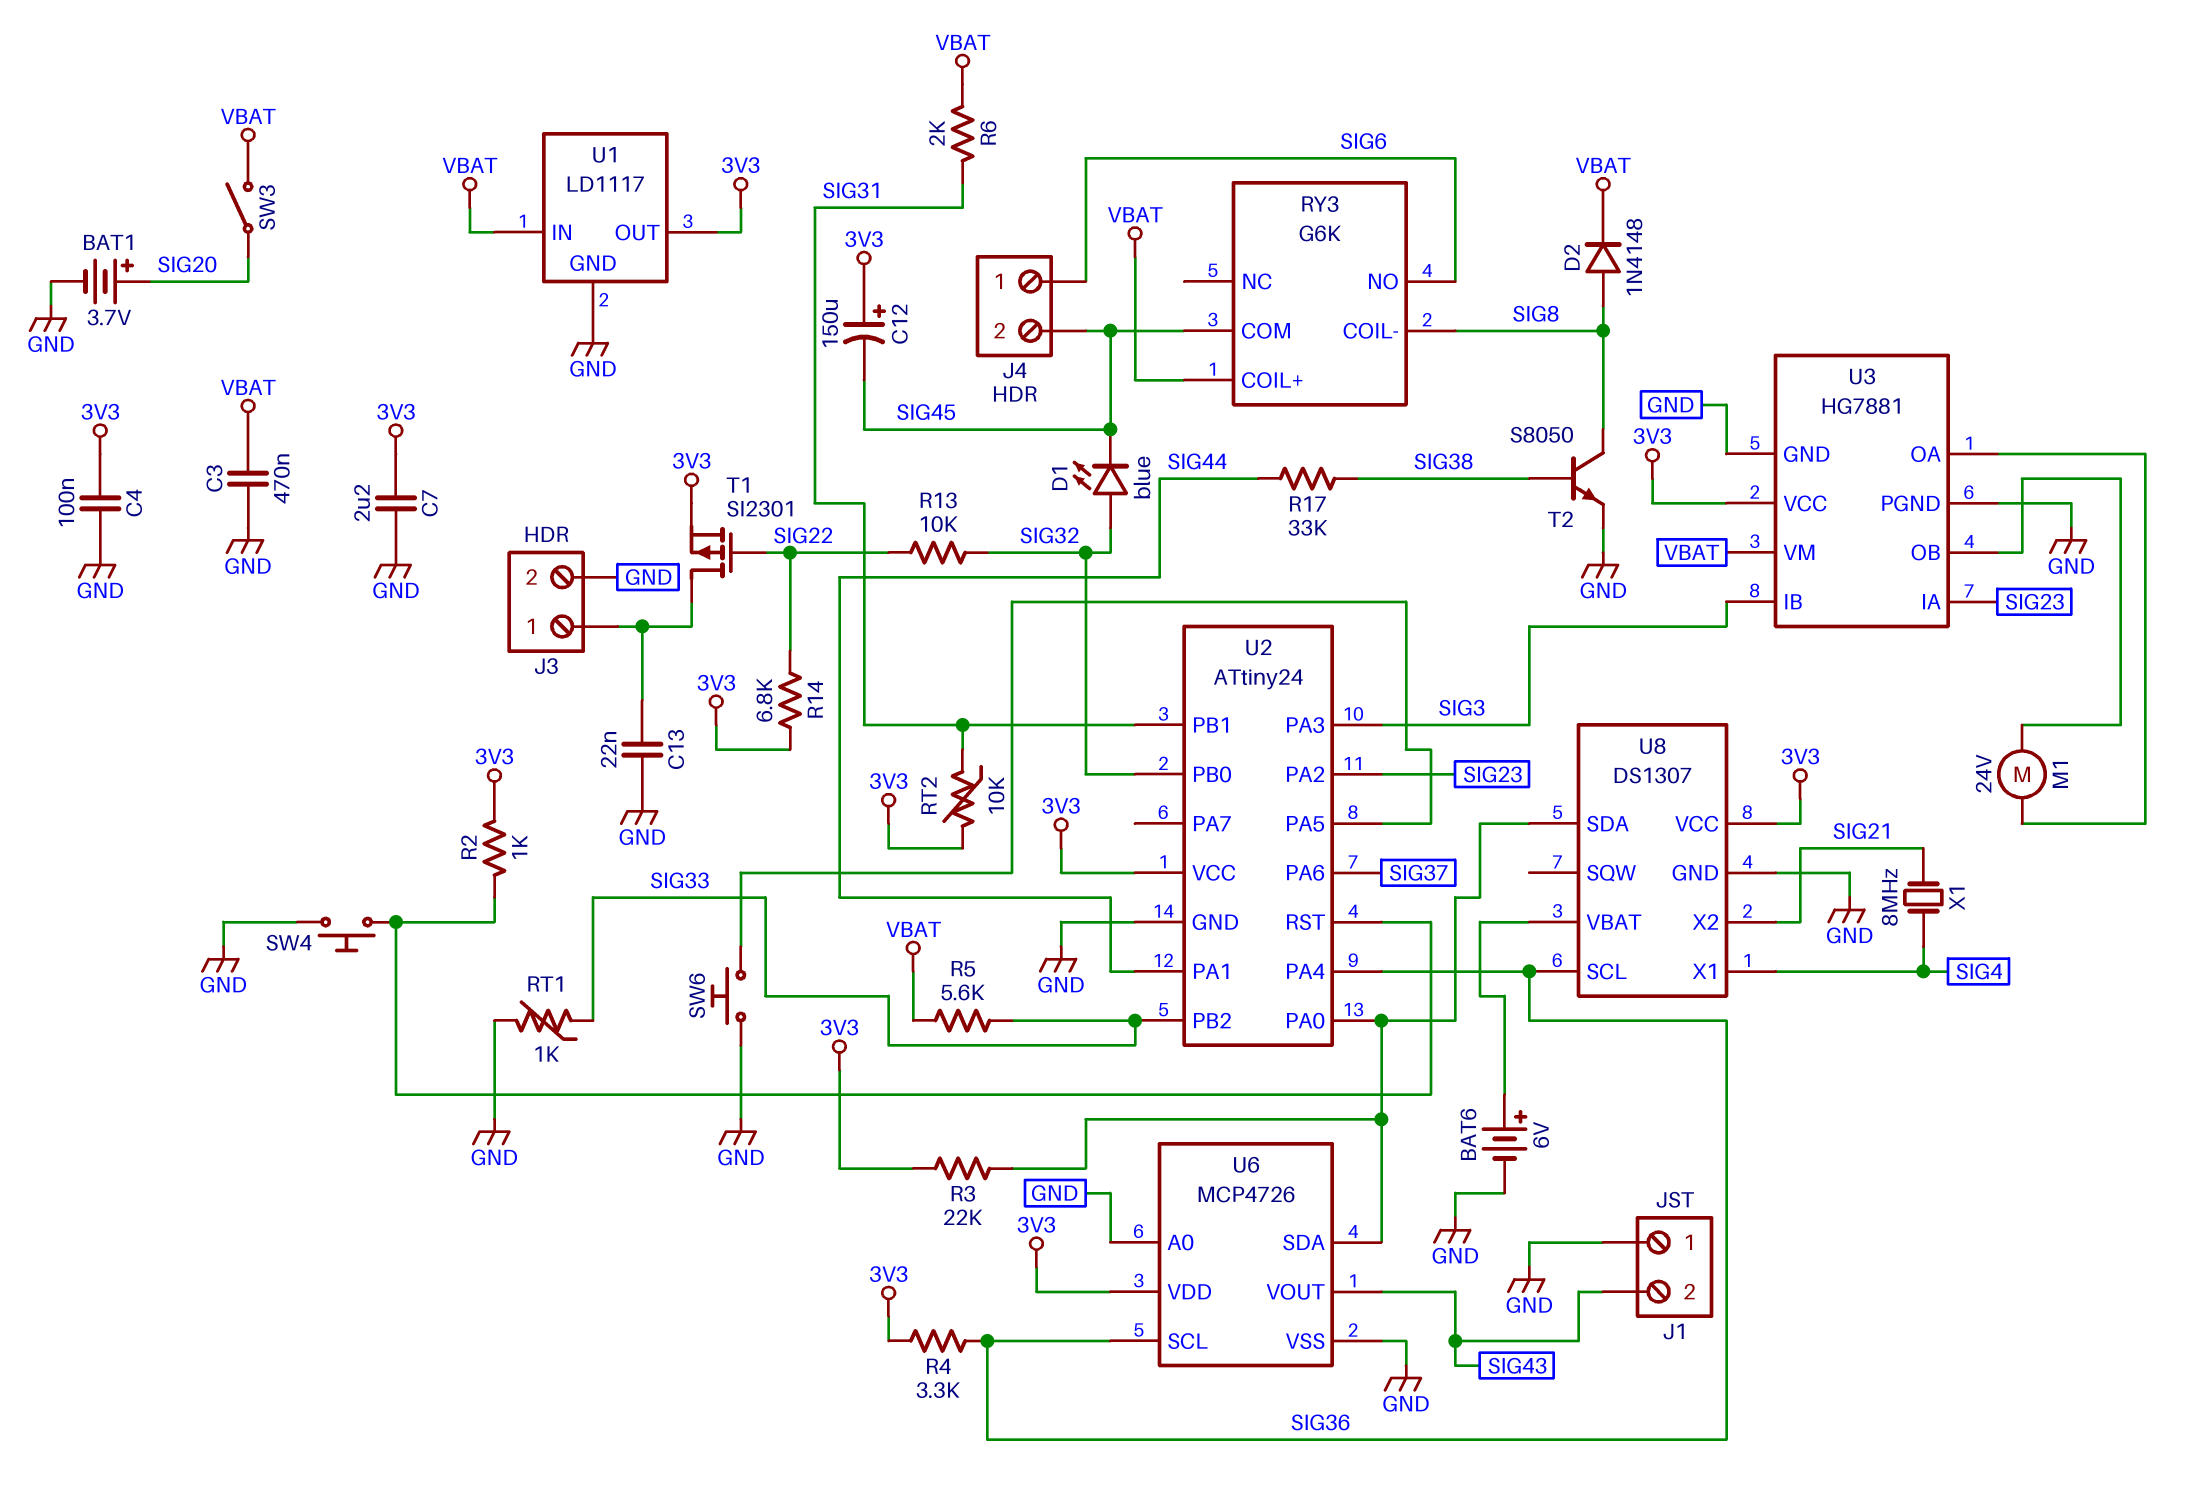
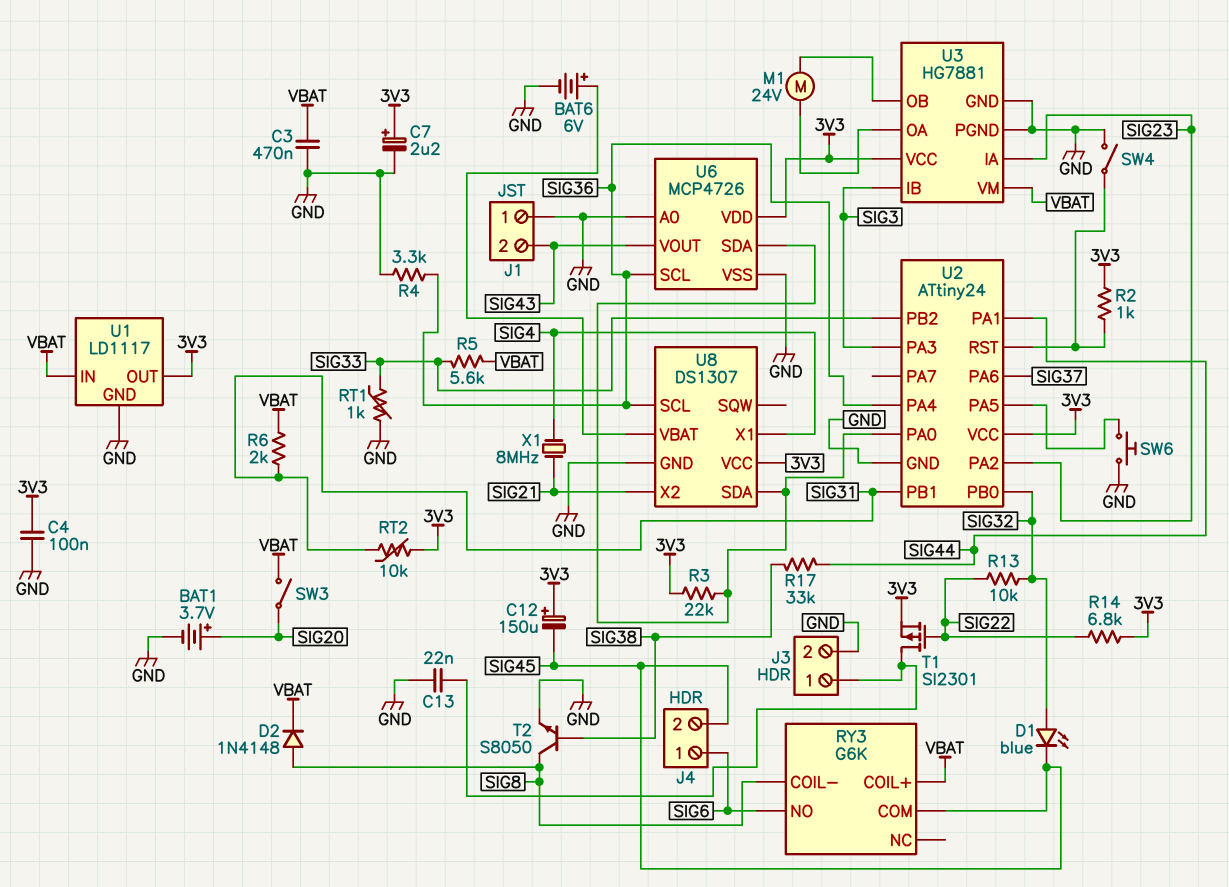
C7: 2.2uF (3V3, GND) -> 2.2uF (plus 3V3, minus GND)
R4: 3.3k (3V3, SIG36) -> 3.3k (GND, SIG36)
SW4: button (GND, U2/RST) -> switch (GND, U2/RST)

